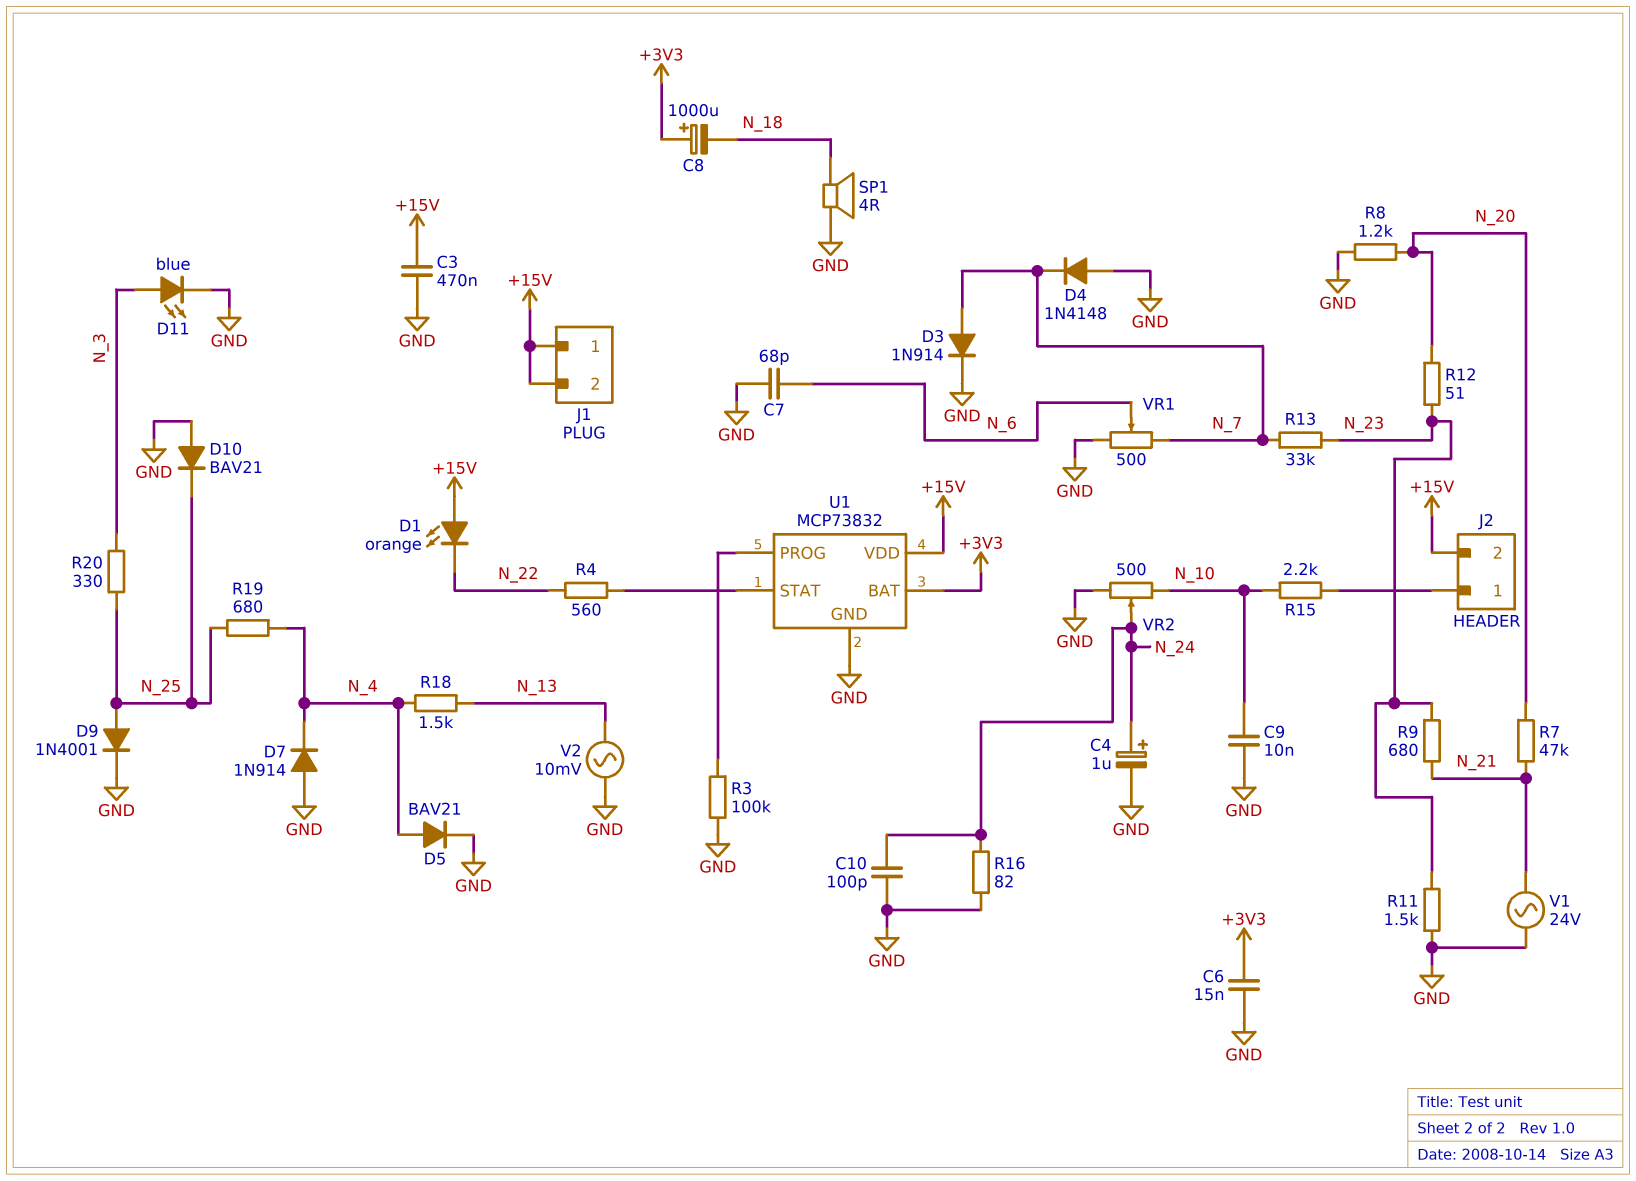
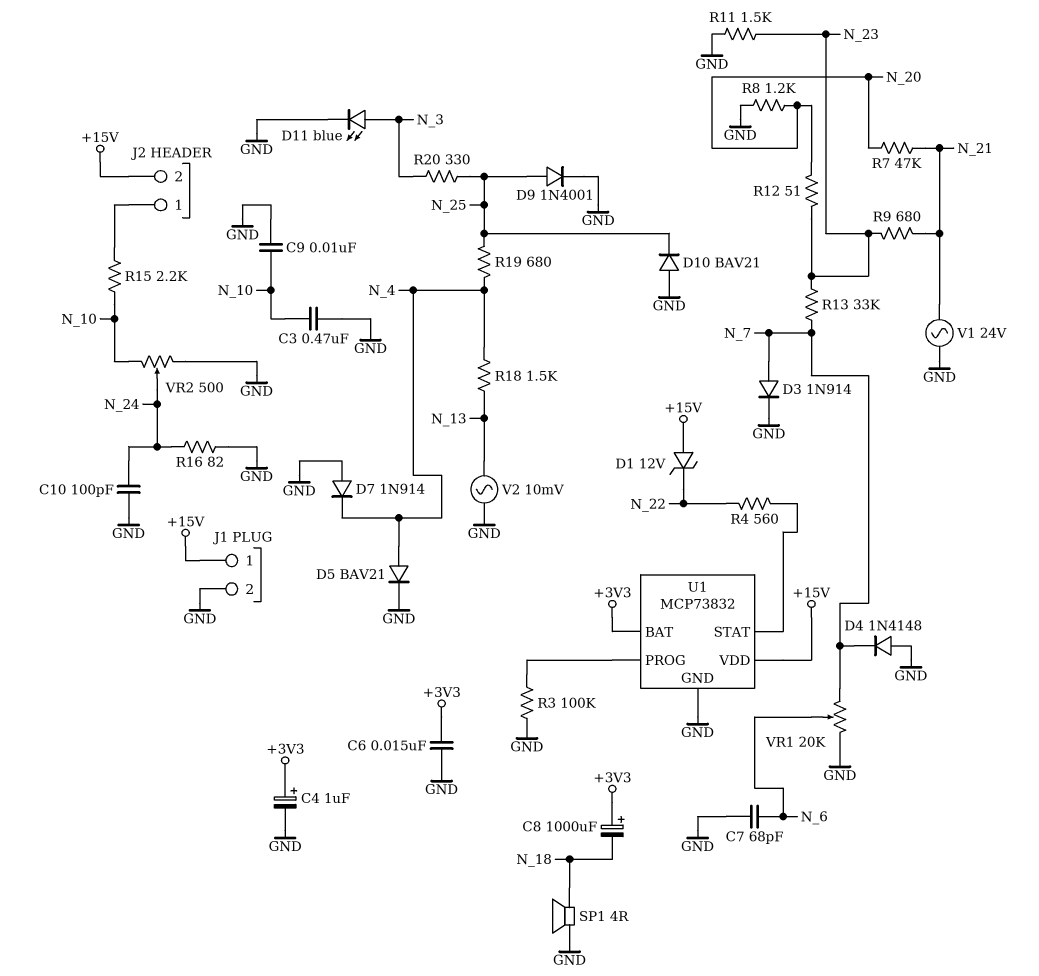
C3: 470nF (+15V, GND) -> 470nF (GND, N_10)
C4: 1uF (plus N_24, minus GND) -> 1uF (plus +3V3, minus GND)
D1: LED orange (A +15V, K N_22) -> zener 12V (A +15V, K N_22)
J1 pin 2: +15V -> GND
VR1: 500 (GND, N_7, wiper N_6) -> 20k (GND, N_7, wiper N_6)

